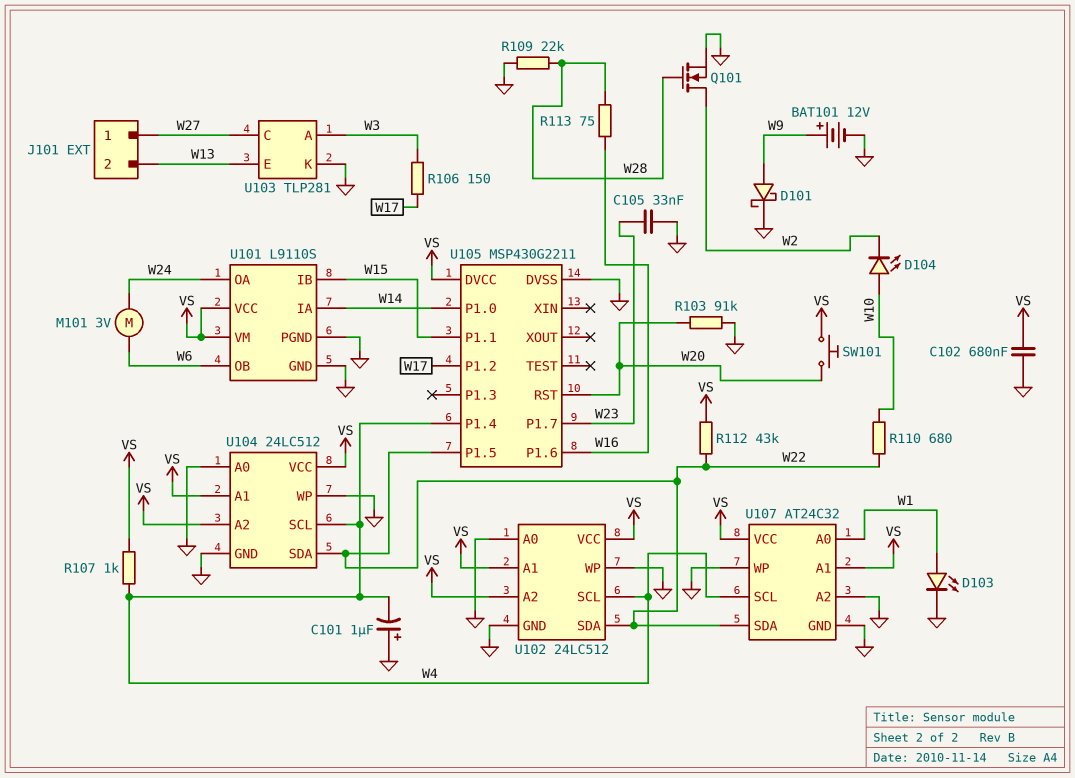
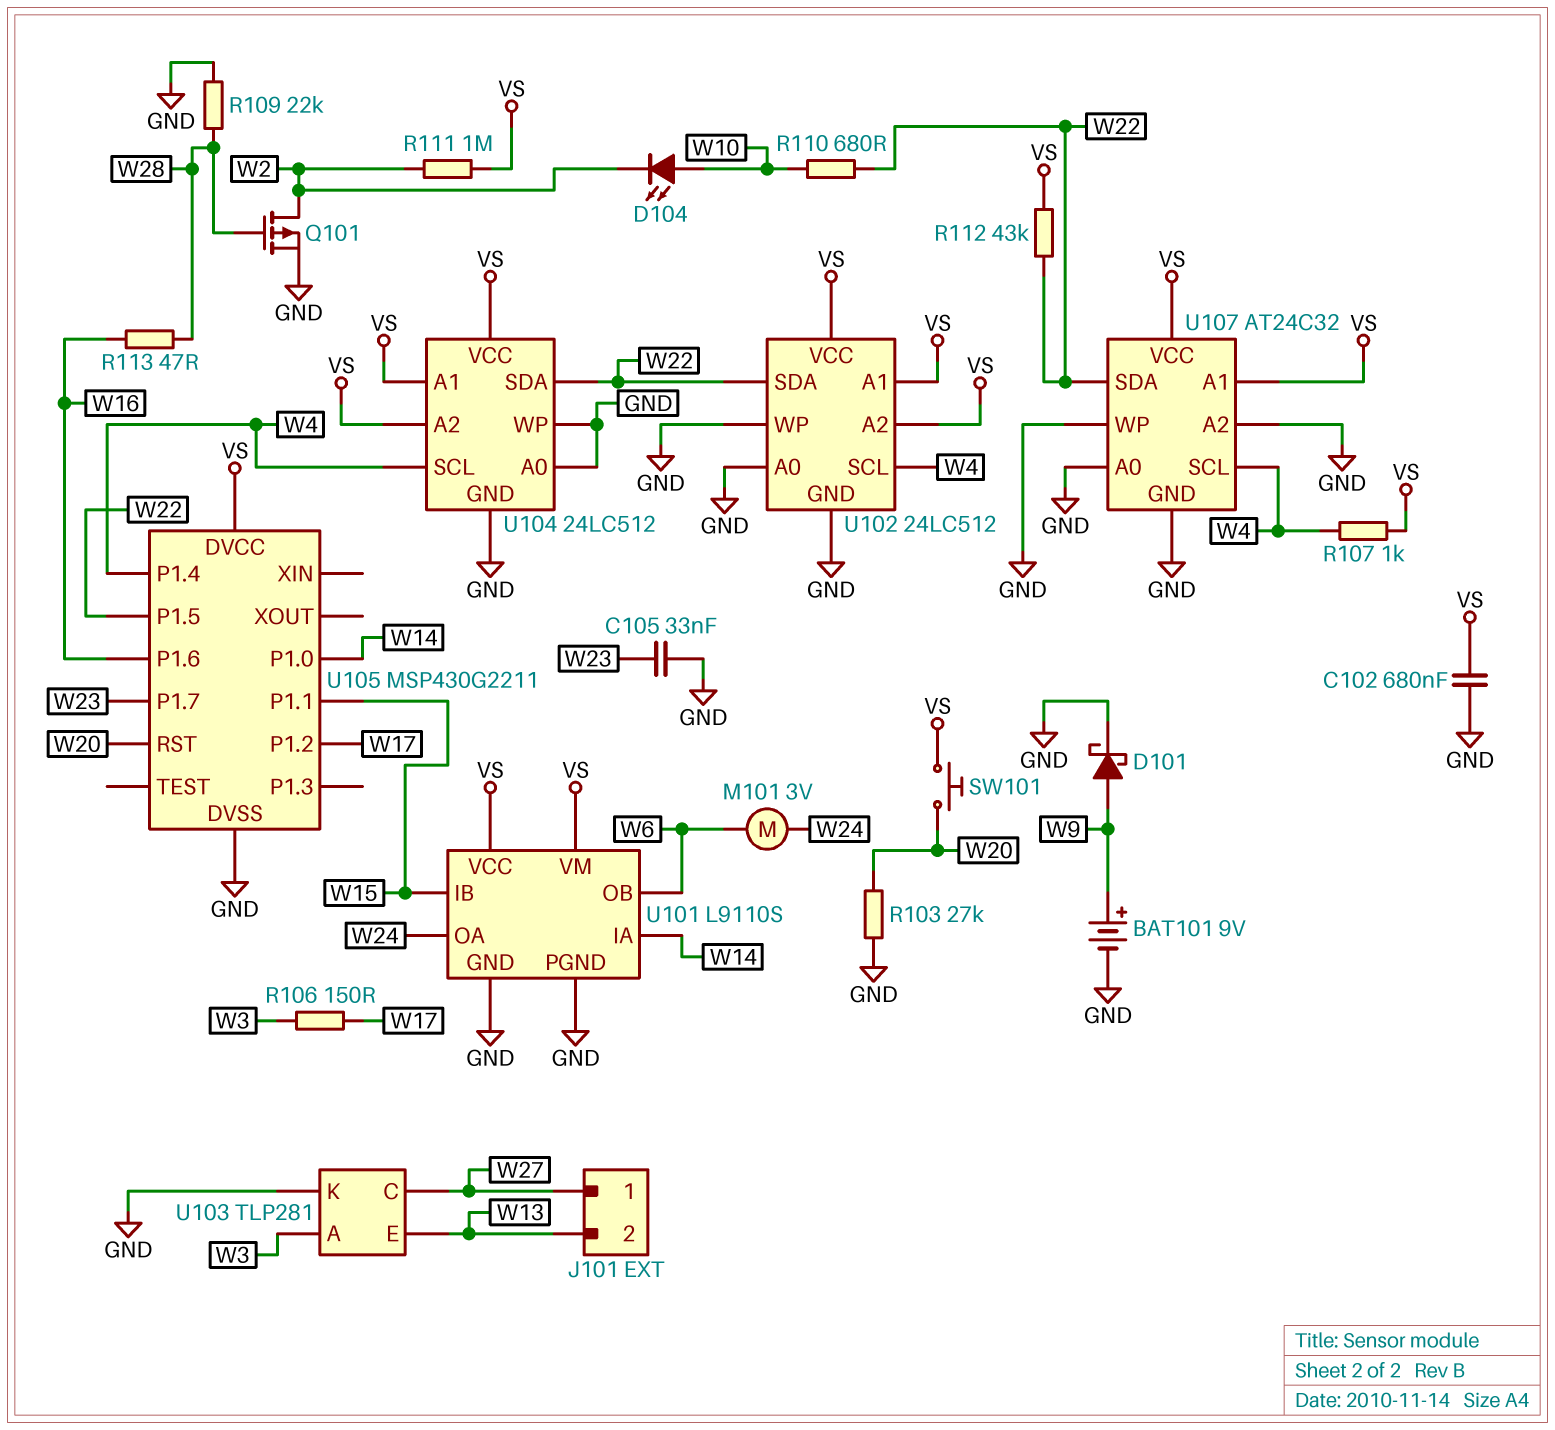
BAT101: 12V (plus W9, minus GND) -> 9V (plus W9, minus GND)
C101: 1uF (plus GND, minus W4) -> none
D103: LED (A W1, K GND) -> none
Q101: NMOS (G W28, D W2, S GND) -> PMOS (G W28, D W2, S GND)
R103: 91k (GND, W20) -> 27k (GND, W20)
R111: none -> 1M (VS, W2)
R113: 75 (W16, W28) -> 47 (W16, W28)
U107 pin A0: W1 -> GND

